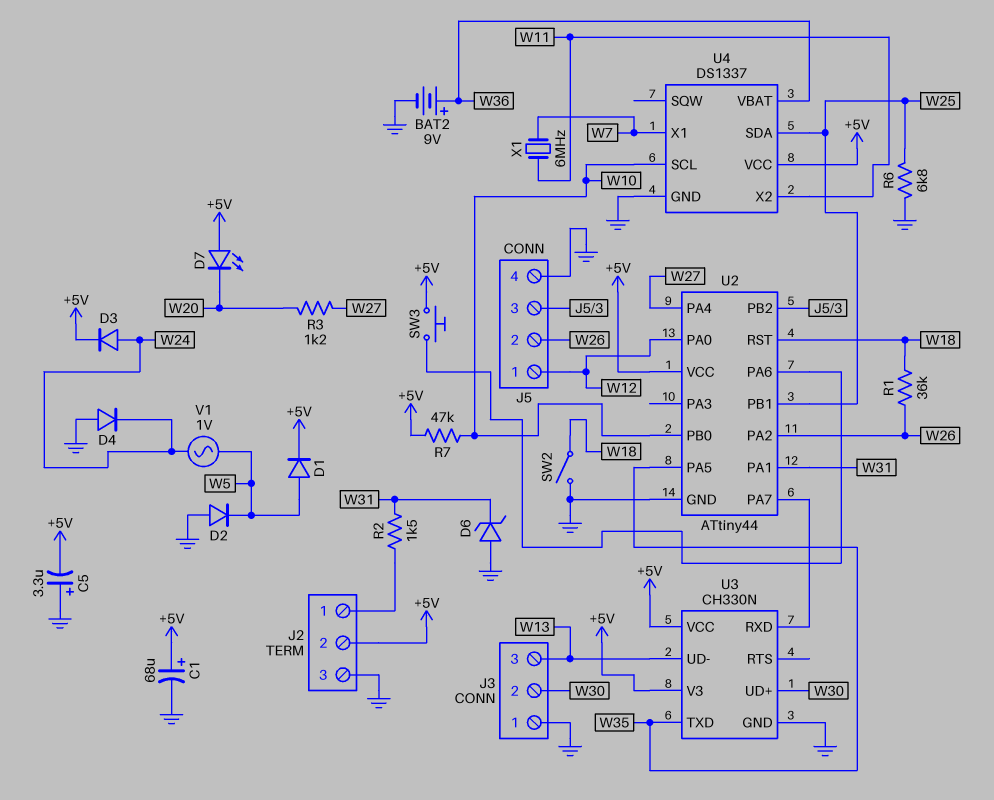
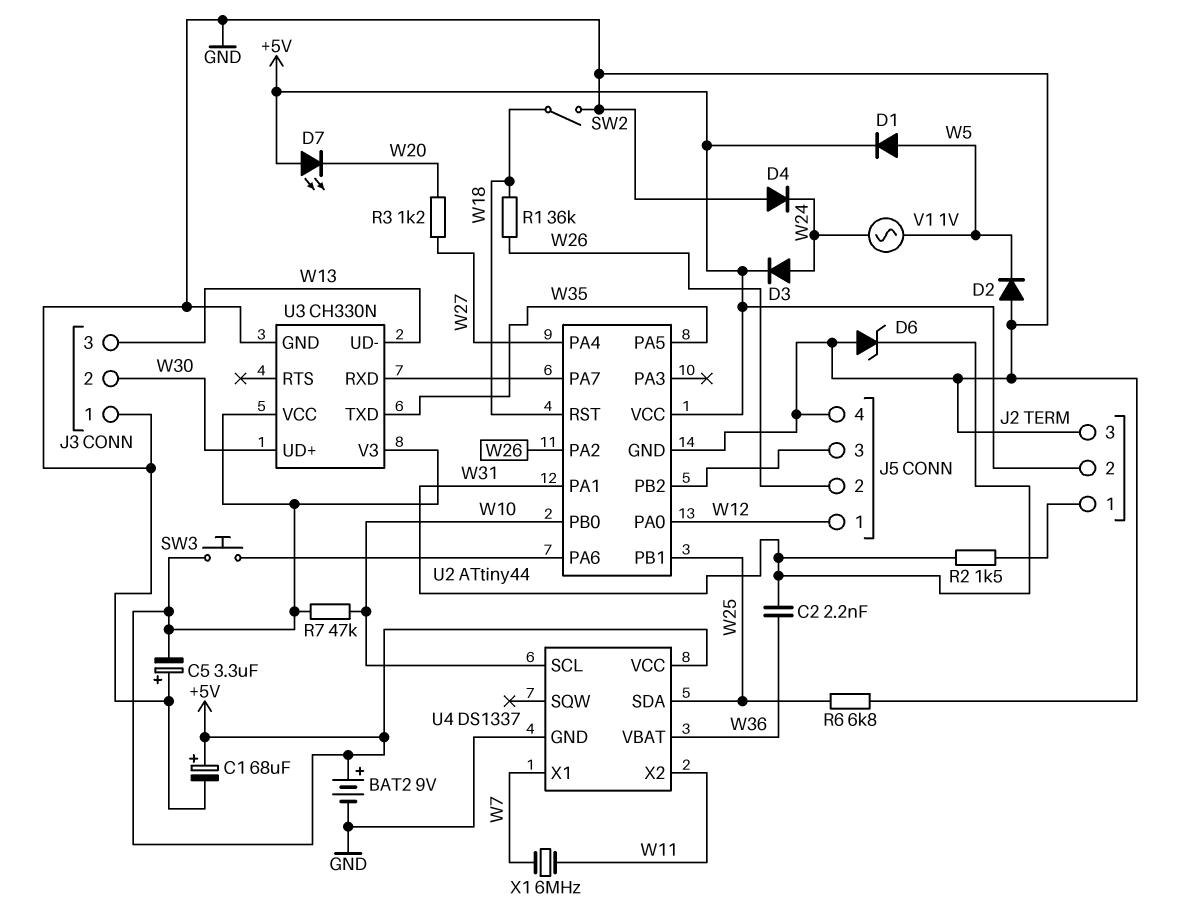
BAT2: 9V (plus W36, minus GND) -> 9V (plus +5V, minus GND)
C2: none -> 2.2nF (W31, W36)

